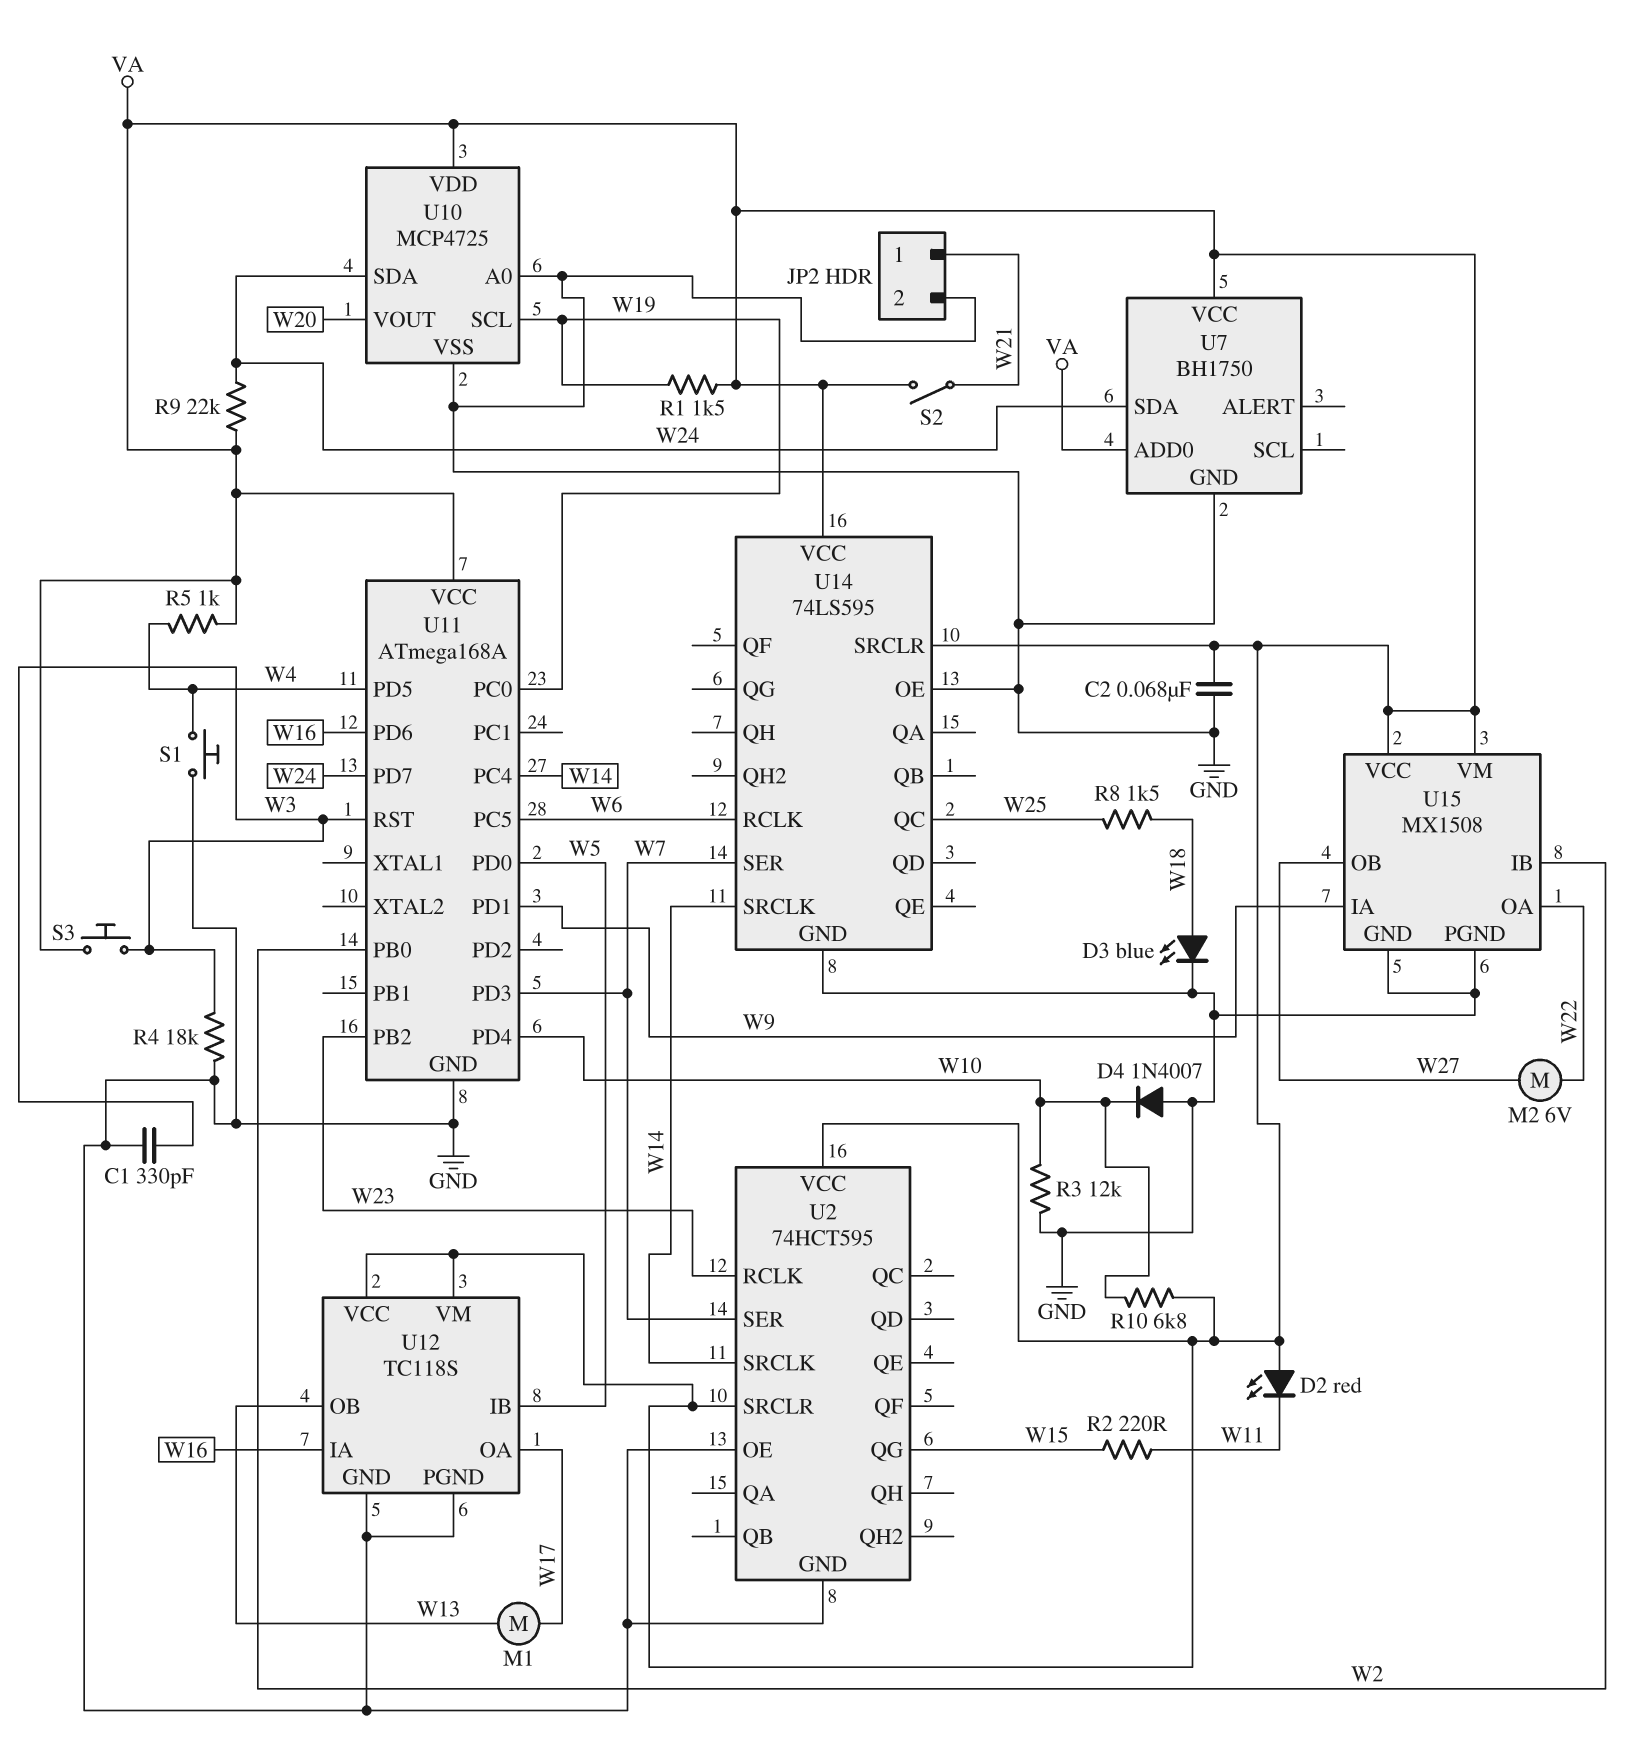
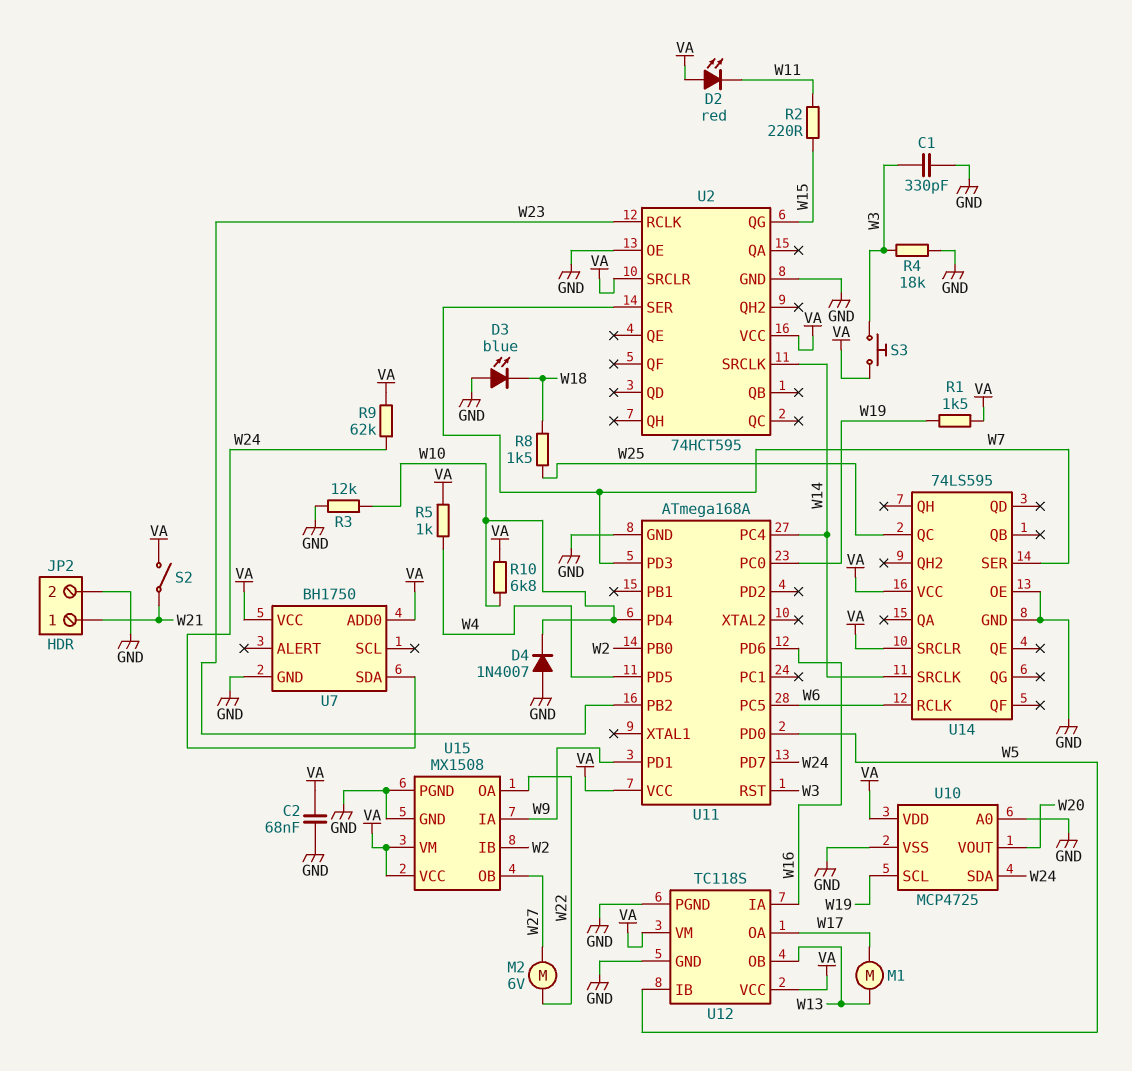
D3: LED blue (A W18, K GND) -> LED blue (A GND, K W18)
R9: 22k (VA, W24) -> 62k (VA, W24)
S1: button (GND, W4) -> none

